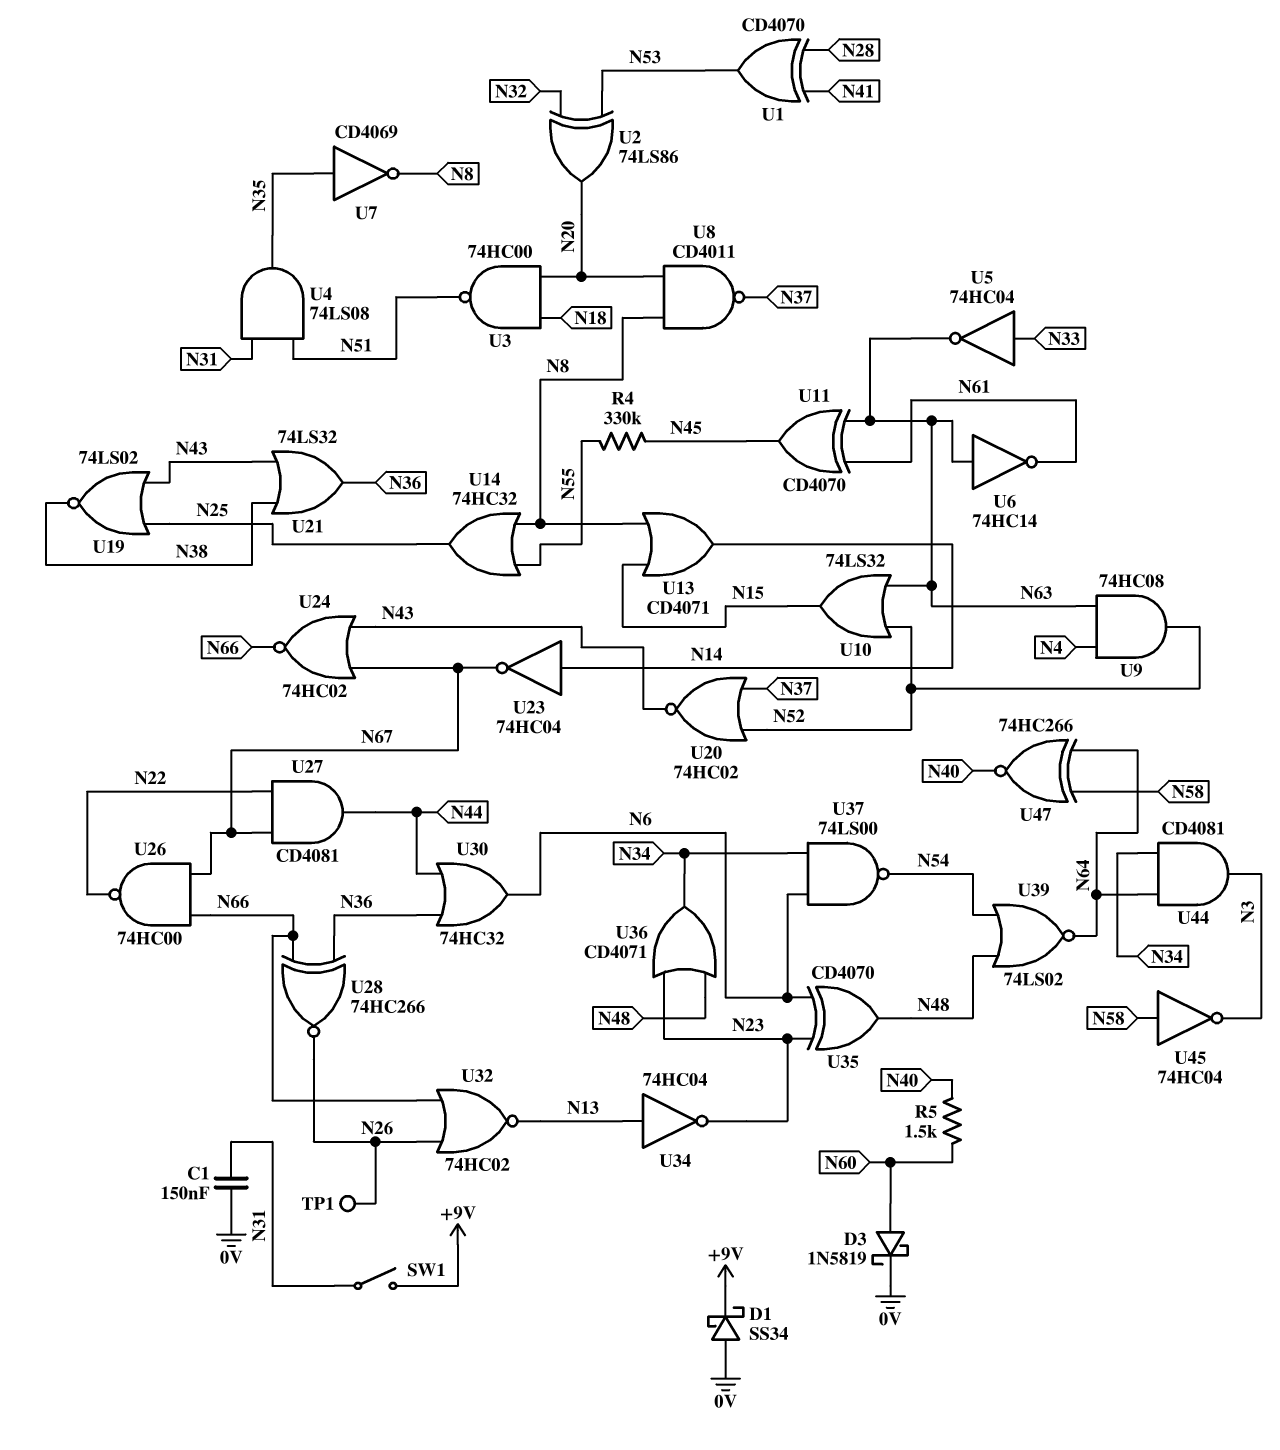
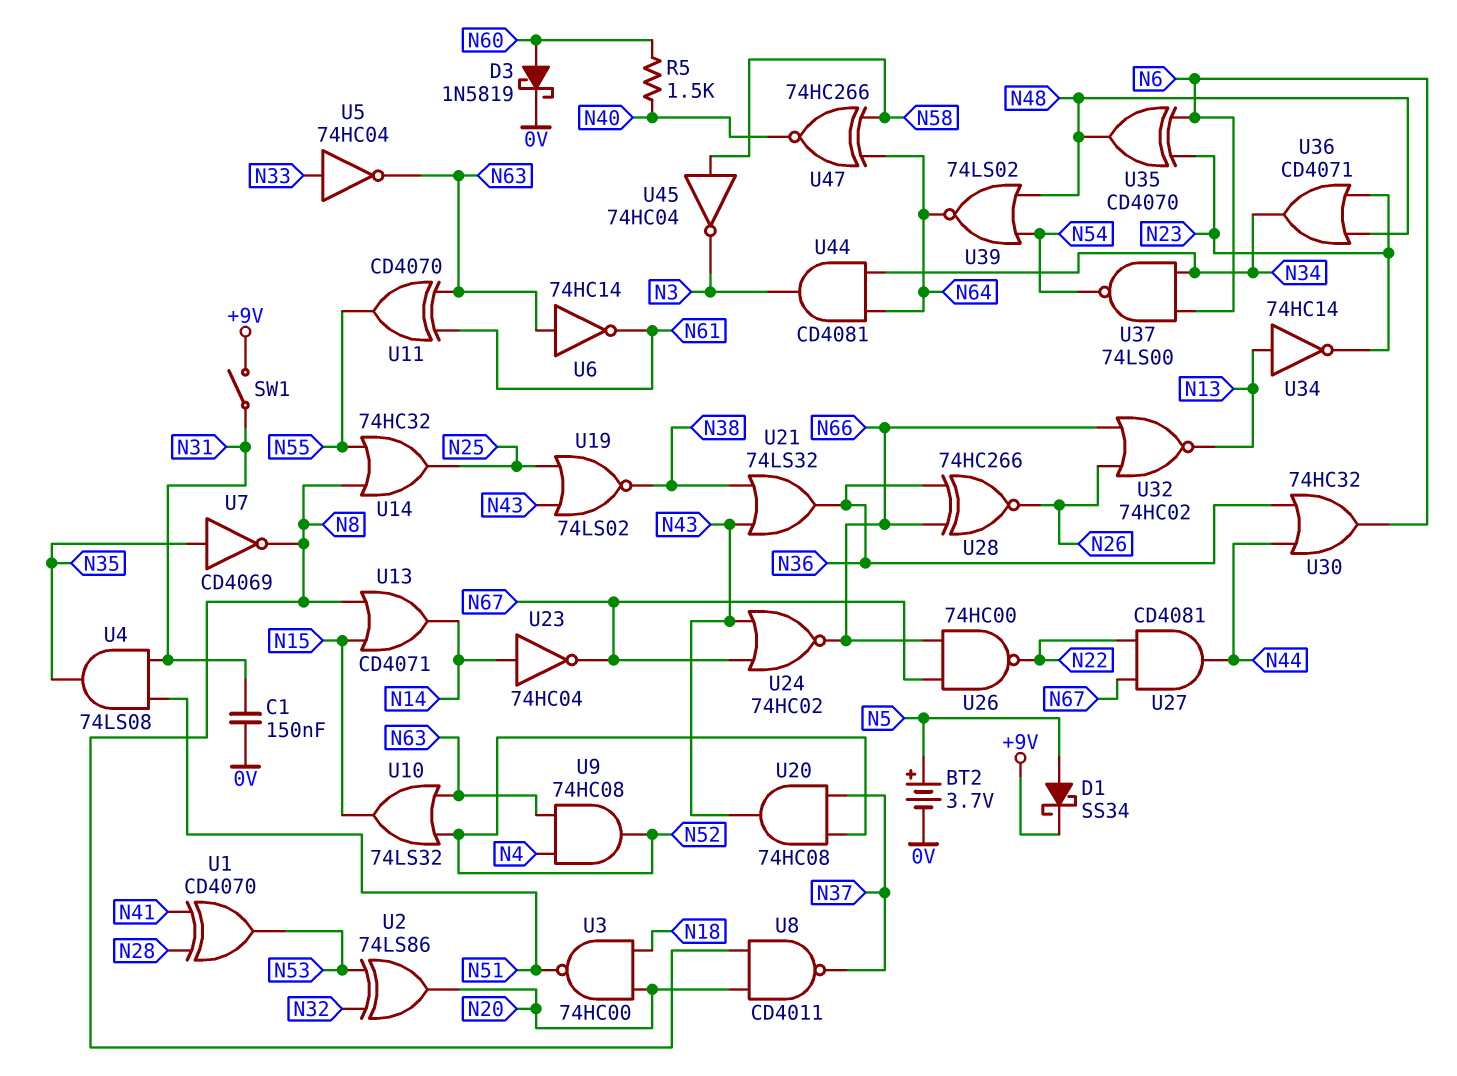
BT2: none -> 3.7V (plus N5, minus 0V)
D1: schottky SS34 (A 0V, K +9V) -> schottky SS34 (A N5, K +9V)
R4: 330k (N45, N55) -> none
TP1: test point (N26) -> none
U11: XOR CD4070 (in N61, in N63, out N45) -> XOR CD4070 (in N61, in N63, out N55)
U20: NOR 74HC02 (in N37, in N52, out N43) -> AND 74HC08 (in N37, in N52, out N43)
U34: NOT 74HC04 (in N13, out N23) -> NOT 74HC14 (in N13, out N23)

